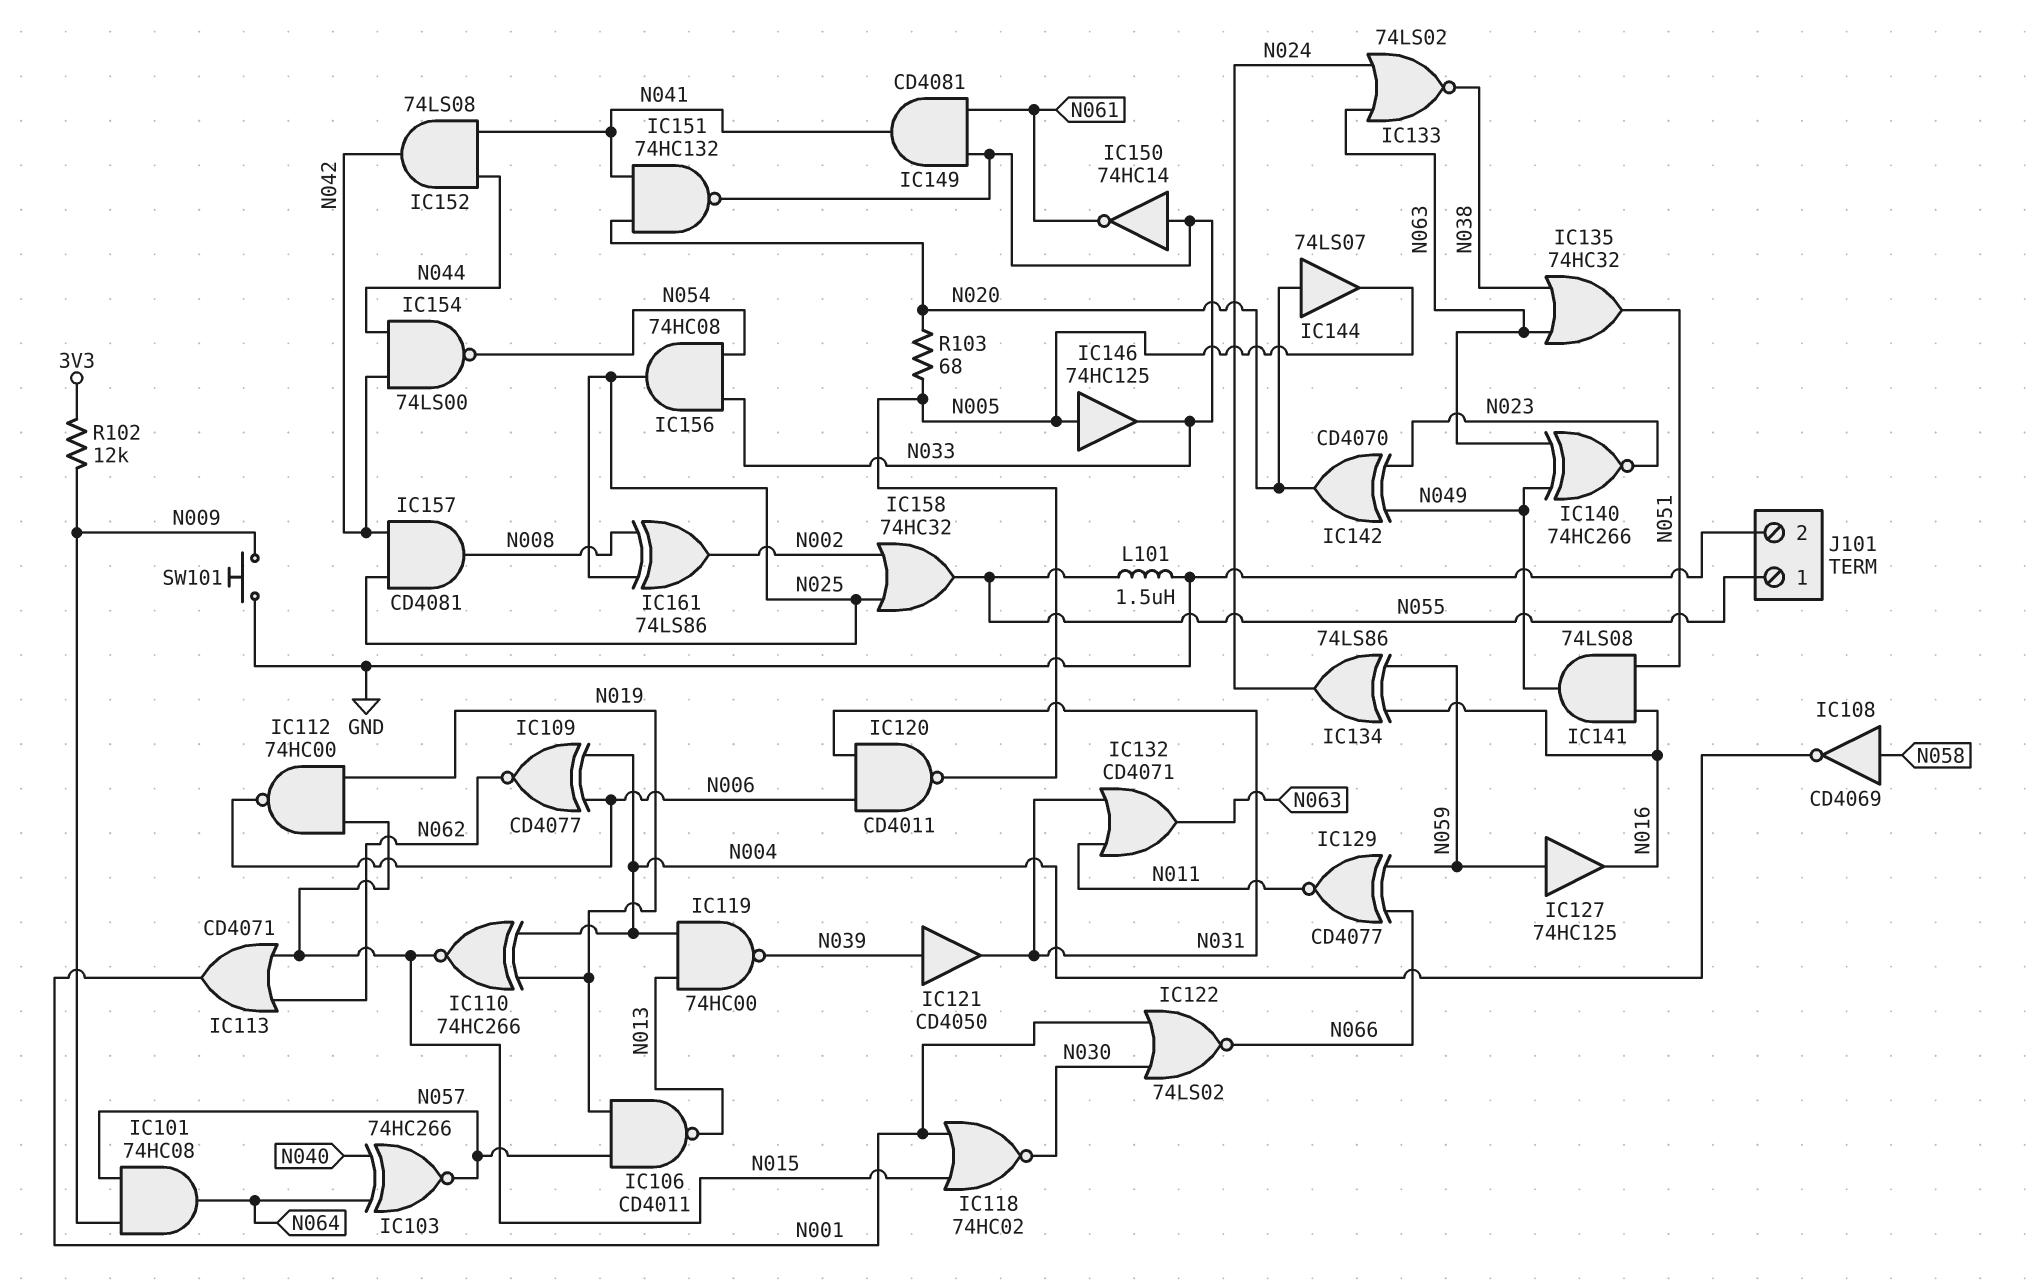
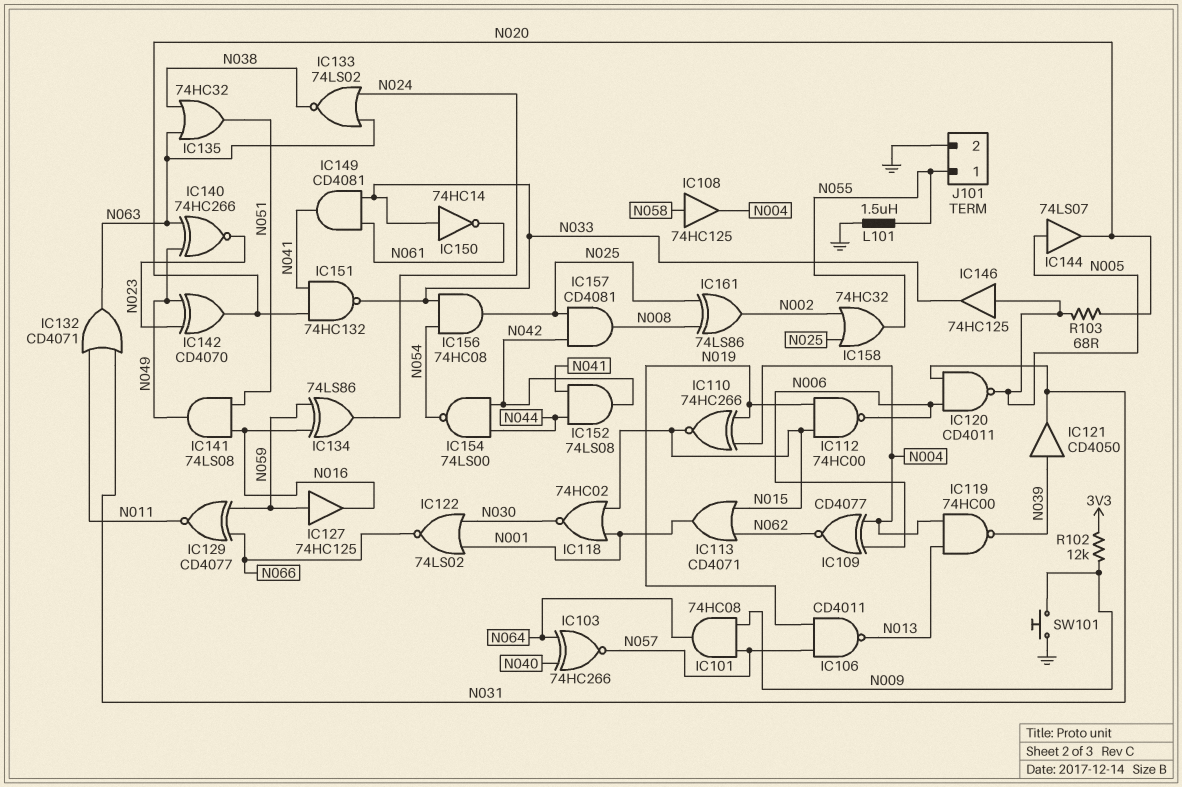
IC108: NOT CD4069 (in N058, out N004) -> buffer 74HC125 (in N058, out N004)
IC144: buffer 74LS07 (in N020, out N005) -> buffer 74LS07 (in N005, out N020)

